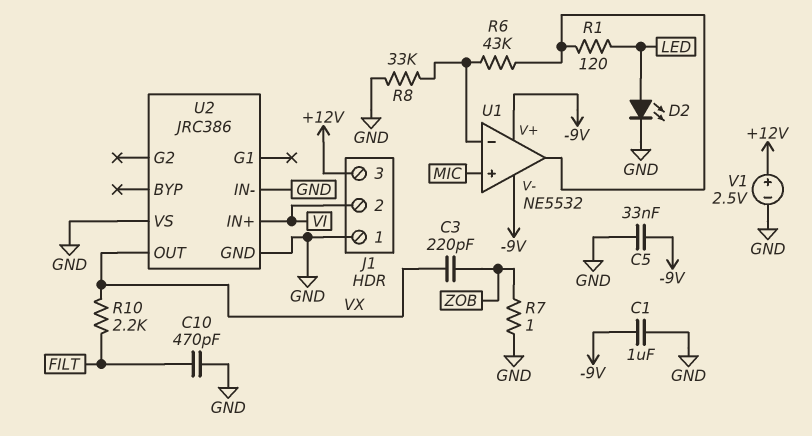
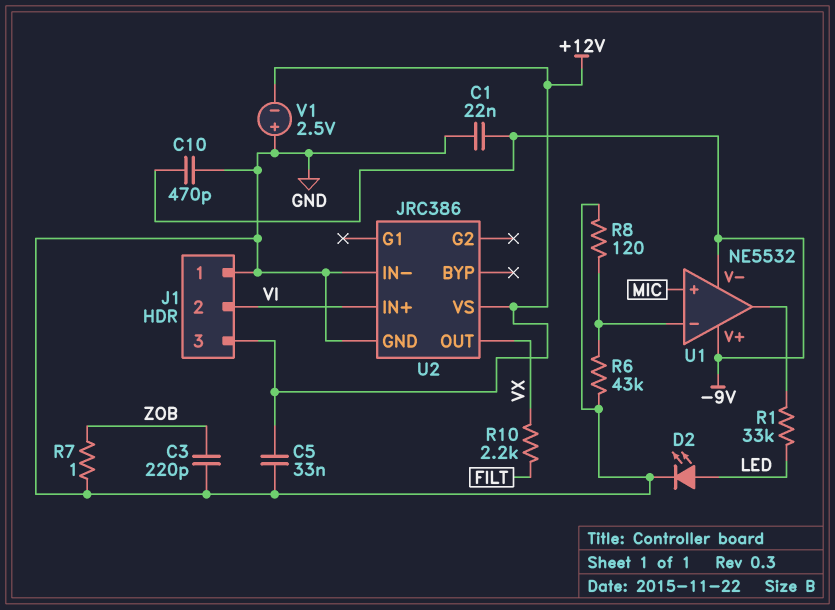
C1: 1uF (-9V, GND) -> 22nF (-9V, GND)
C3: 220pF (VX, ZOB) -> 220pF (GND, ZOB)
C5: 33nF (-9V, GND) -> 33nF (+12V, GND)
C10: 470pF (FILT, GND) -> 470pF (-9V, GND)
R1: 120 (LED, U1/out) -> 33k (LED, U1/out)
R6: 43k (U1/in-, U1/out) -> 43k (GND, U1/in-)
R8: 33k (GND, U1/in-) -> 120 (GND, U1/in-)
U2 pin VS: GND -> +12V
V1: 2.5V (plus +12V, minus GND) -> 2.5V (plus GND, minus +12V)

